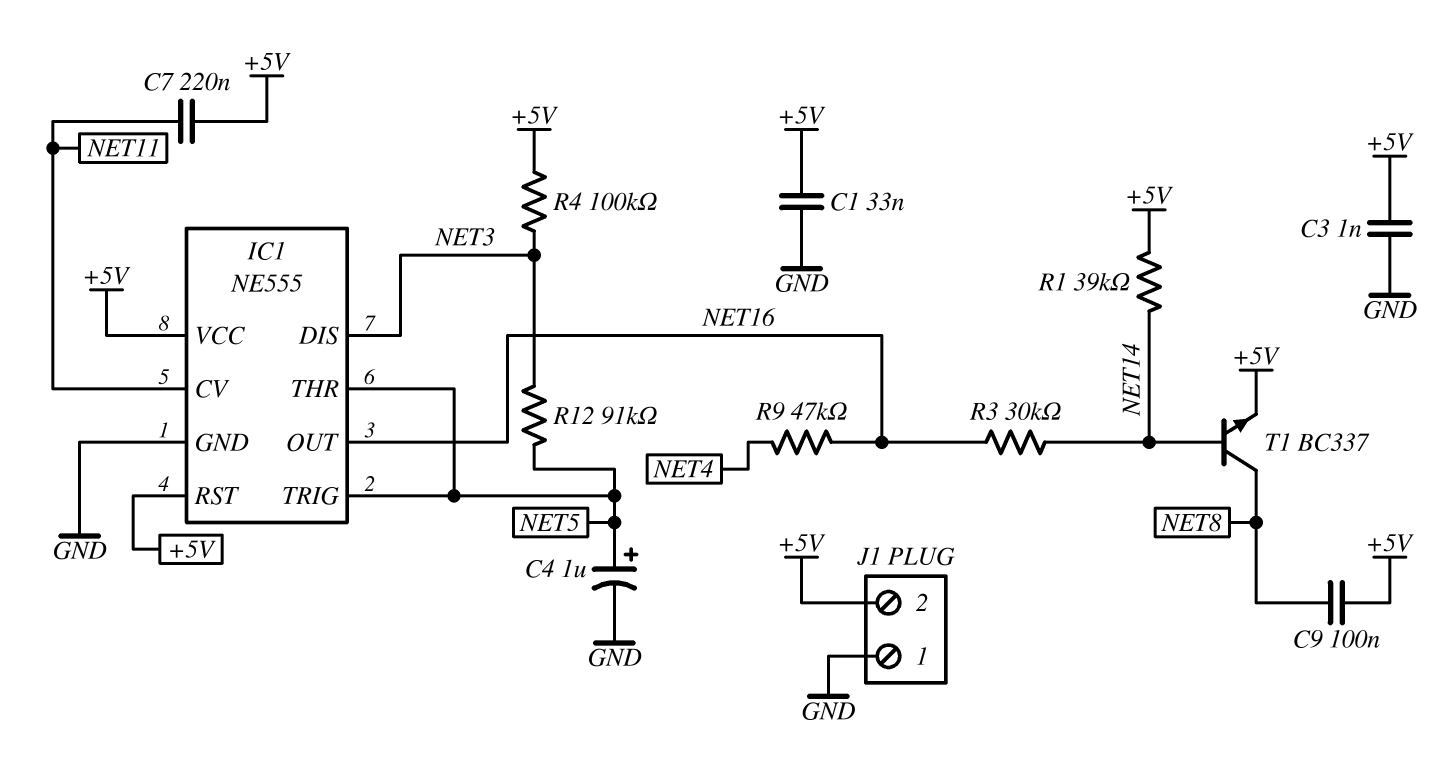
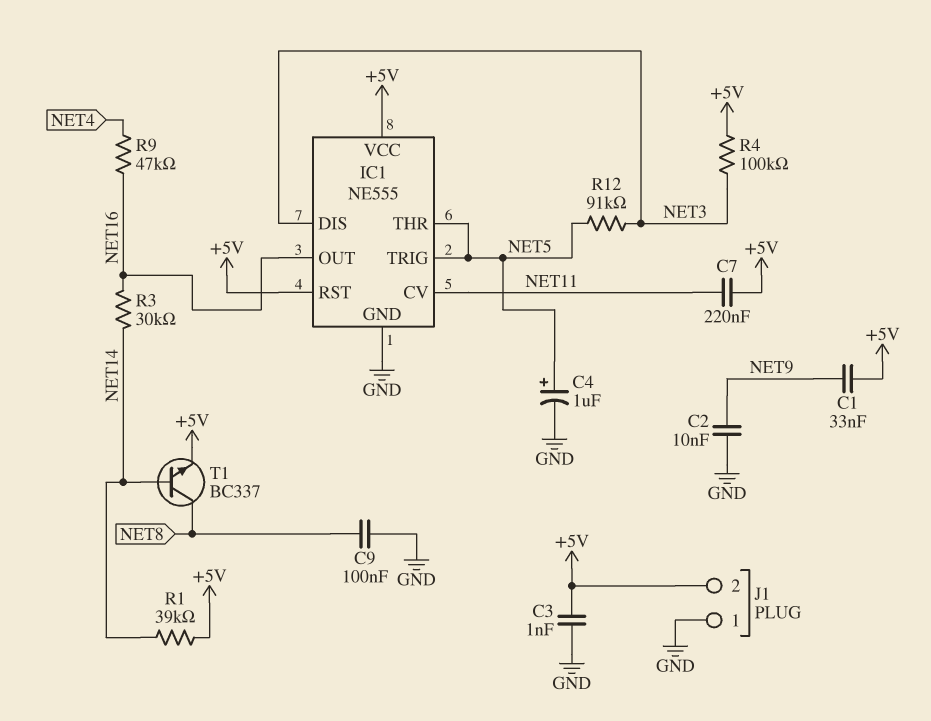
C1: 33nF (+5V, GND) -> 33nF (+5V, NET9)
C2: none -> 10nF (GND, NET9)
C9: 100nF (+5V, NET8) -> 100nF (GND, NET8)

